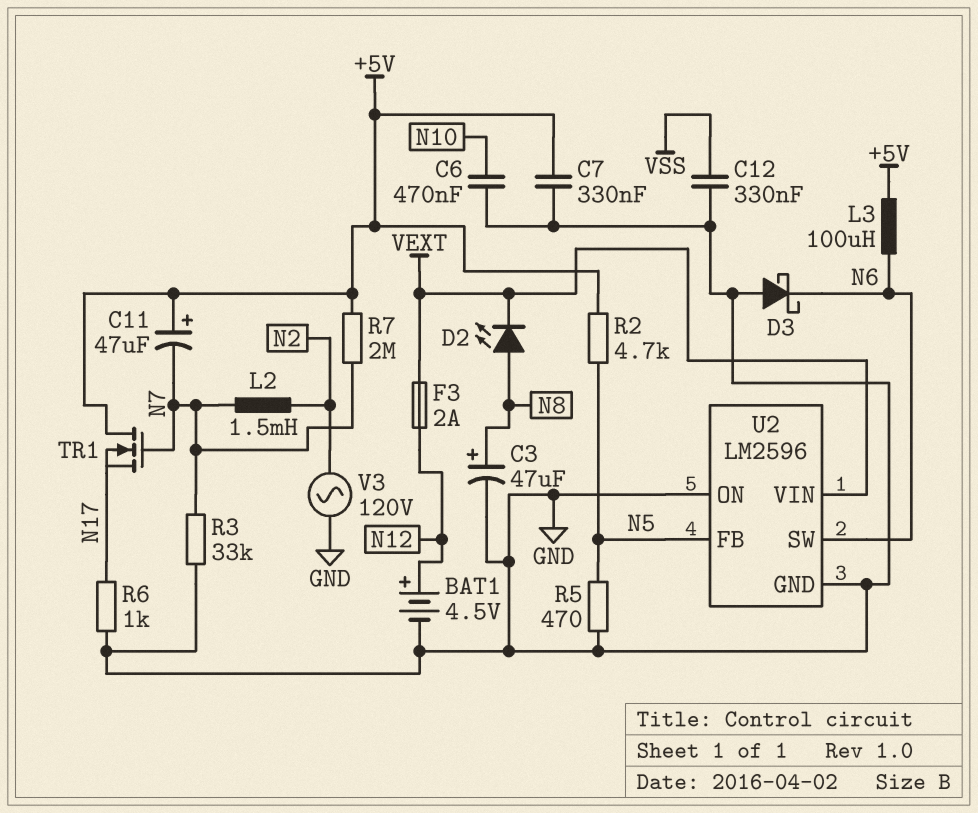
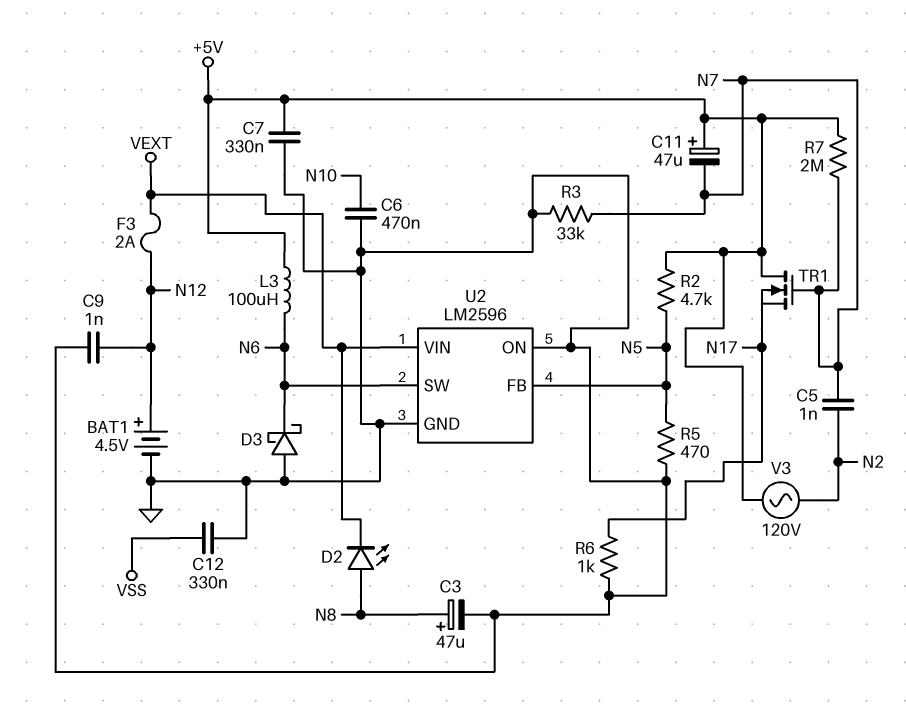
C5: none -> 1nF (N2, N7)
C9: none -> 1nF (GND, N12)
L2: 1.5mH (N2, N7) -> none
V3: AC 120V (GND, N2) -> AC 120V (+5V, N2)

